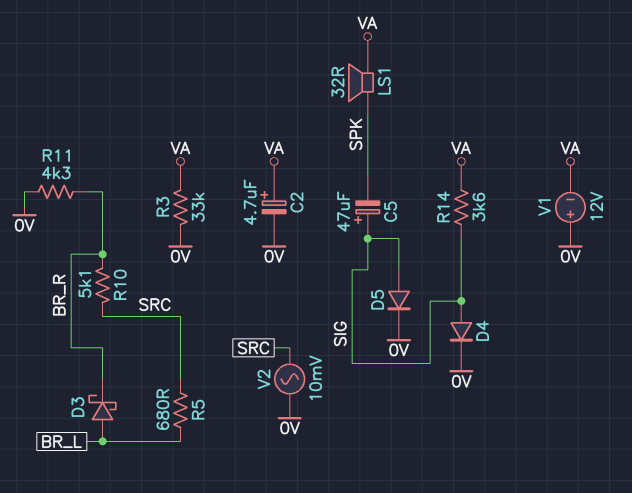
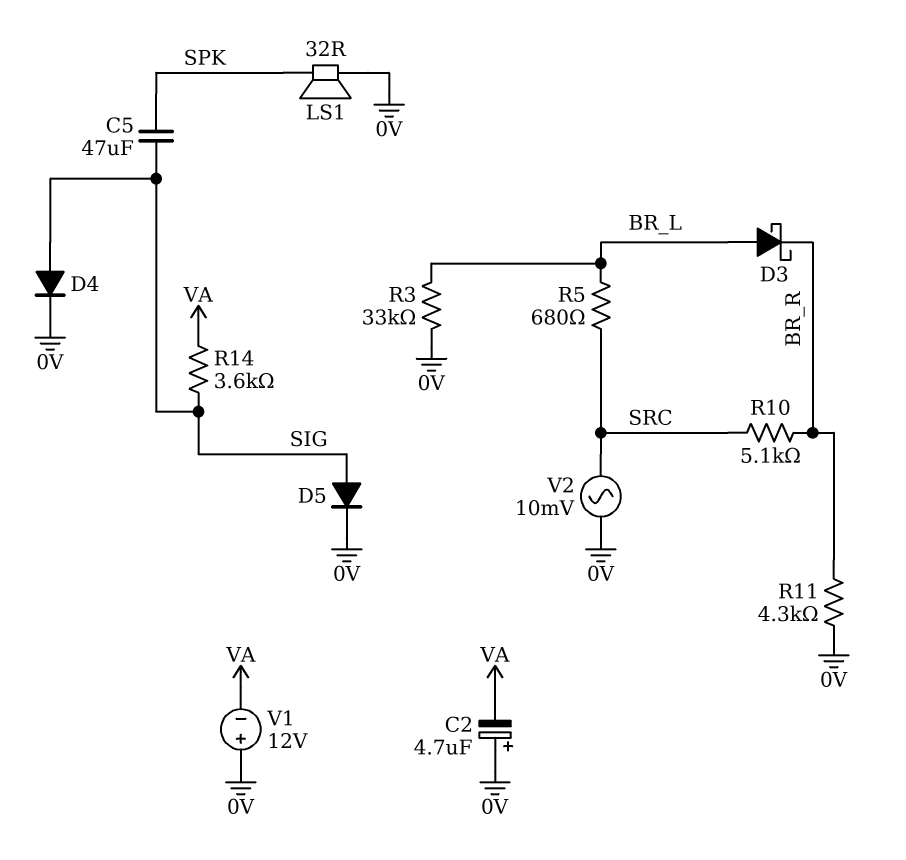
C2: 4.7uF (plus VA, minus 0V) -> 4.7uF (plus 0V, minus VA)
C5: 47uF (plus SIG, minus SPK) -> 47uF (SIG, SPK)
LS1: speaker 32R (SPK, VA) -> speaker 32R (0V, SPK)
R3: 33k (0V, VA) -> 33k (0V, BR_L)

